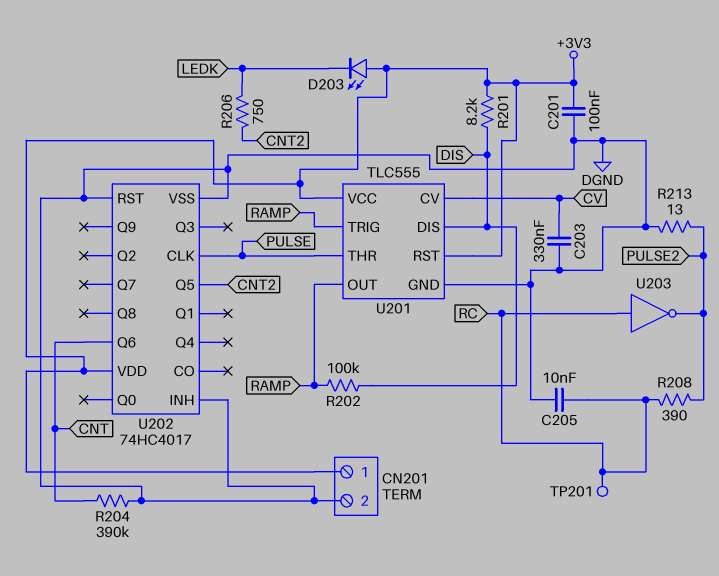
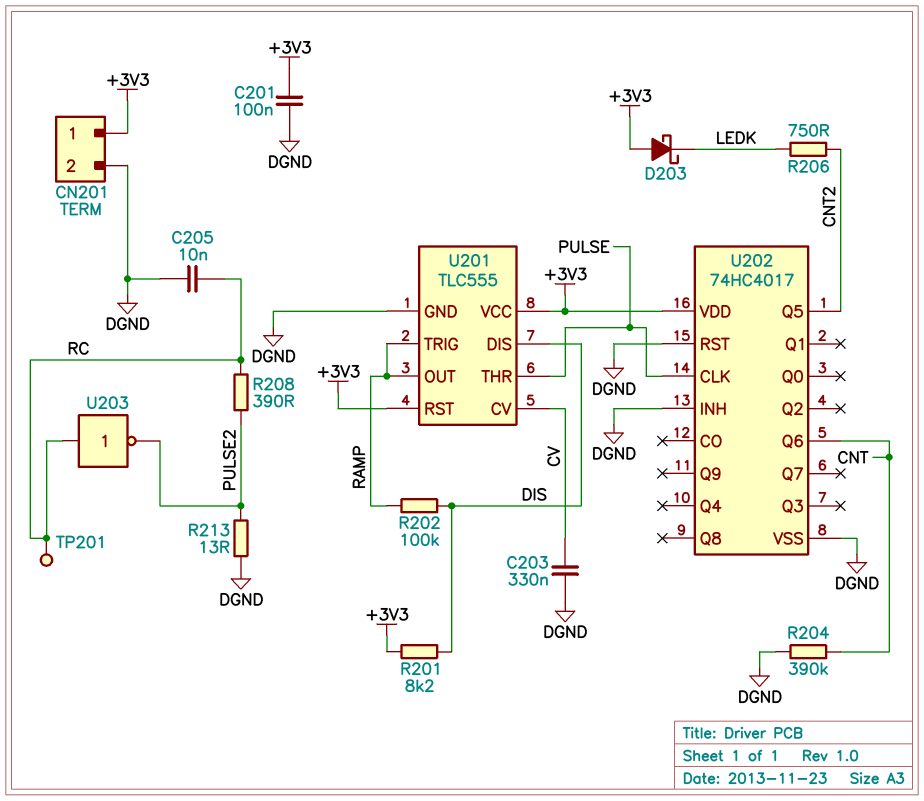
D203: LED (A +3V3, K LEDK) -> schottky (A +3V3, K LEDK)

